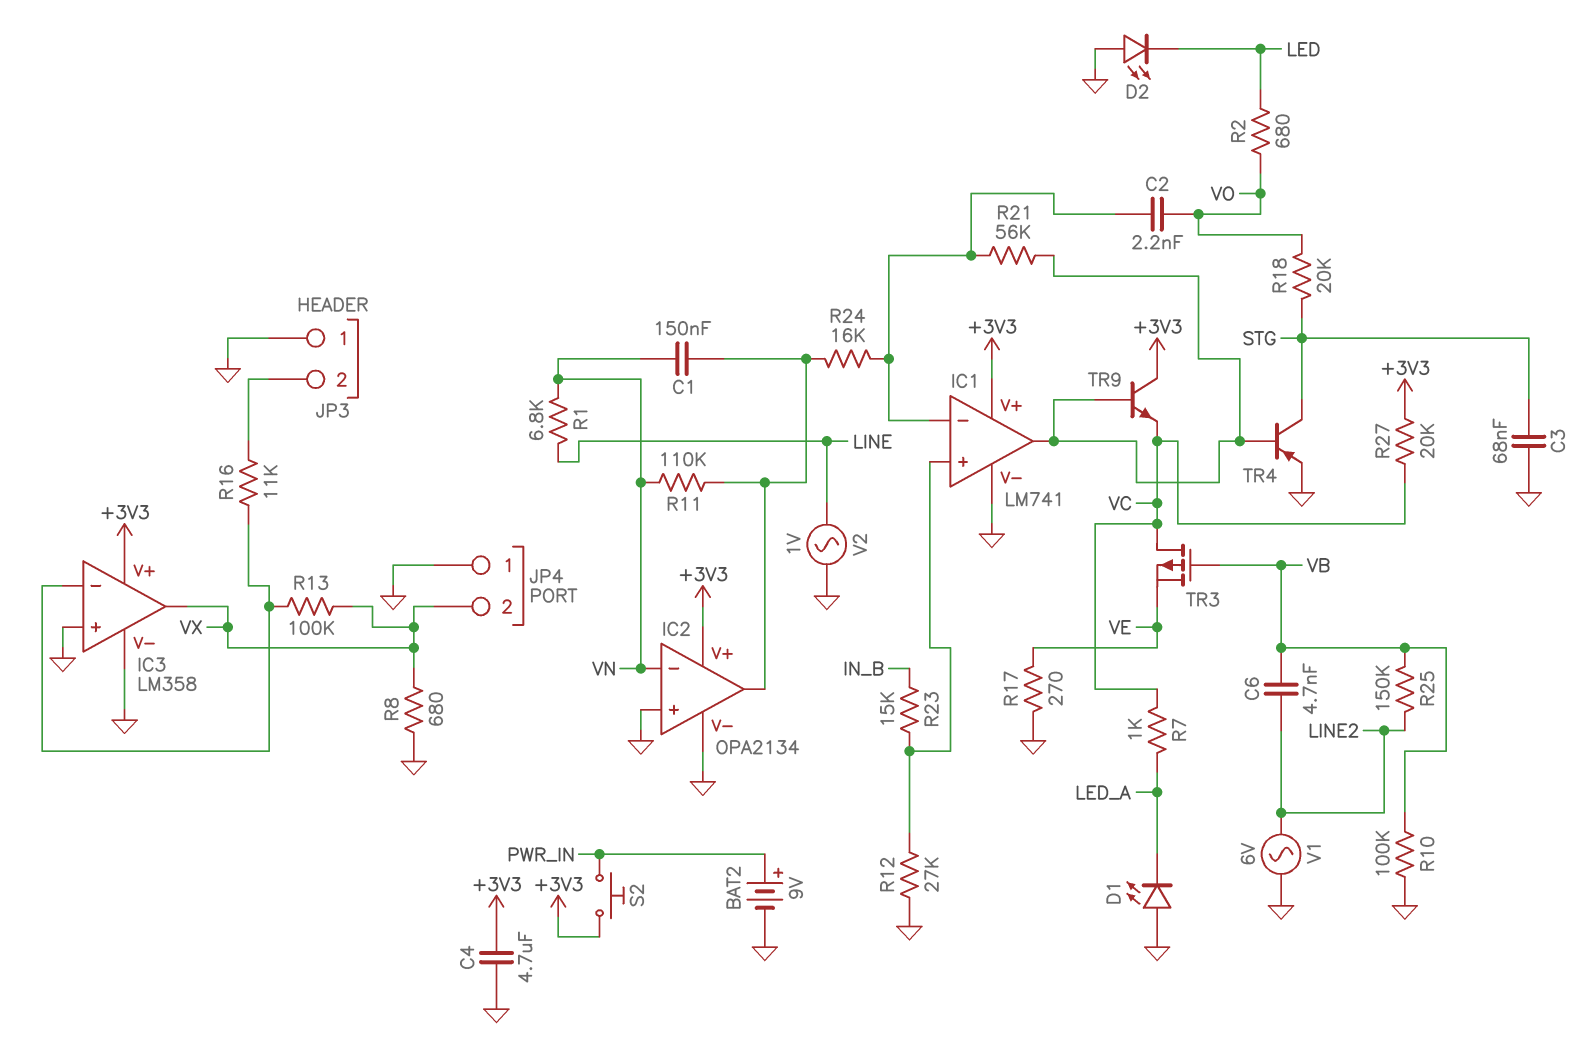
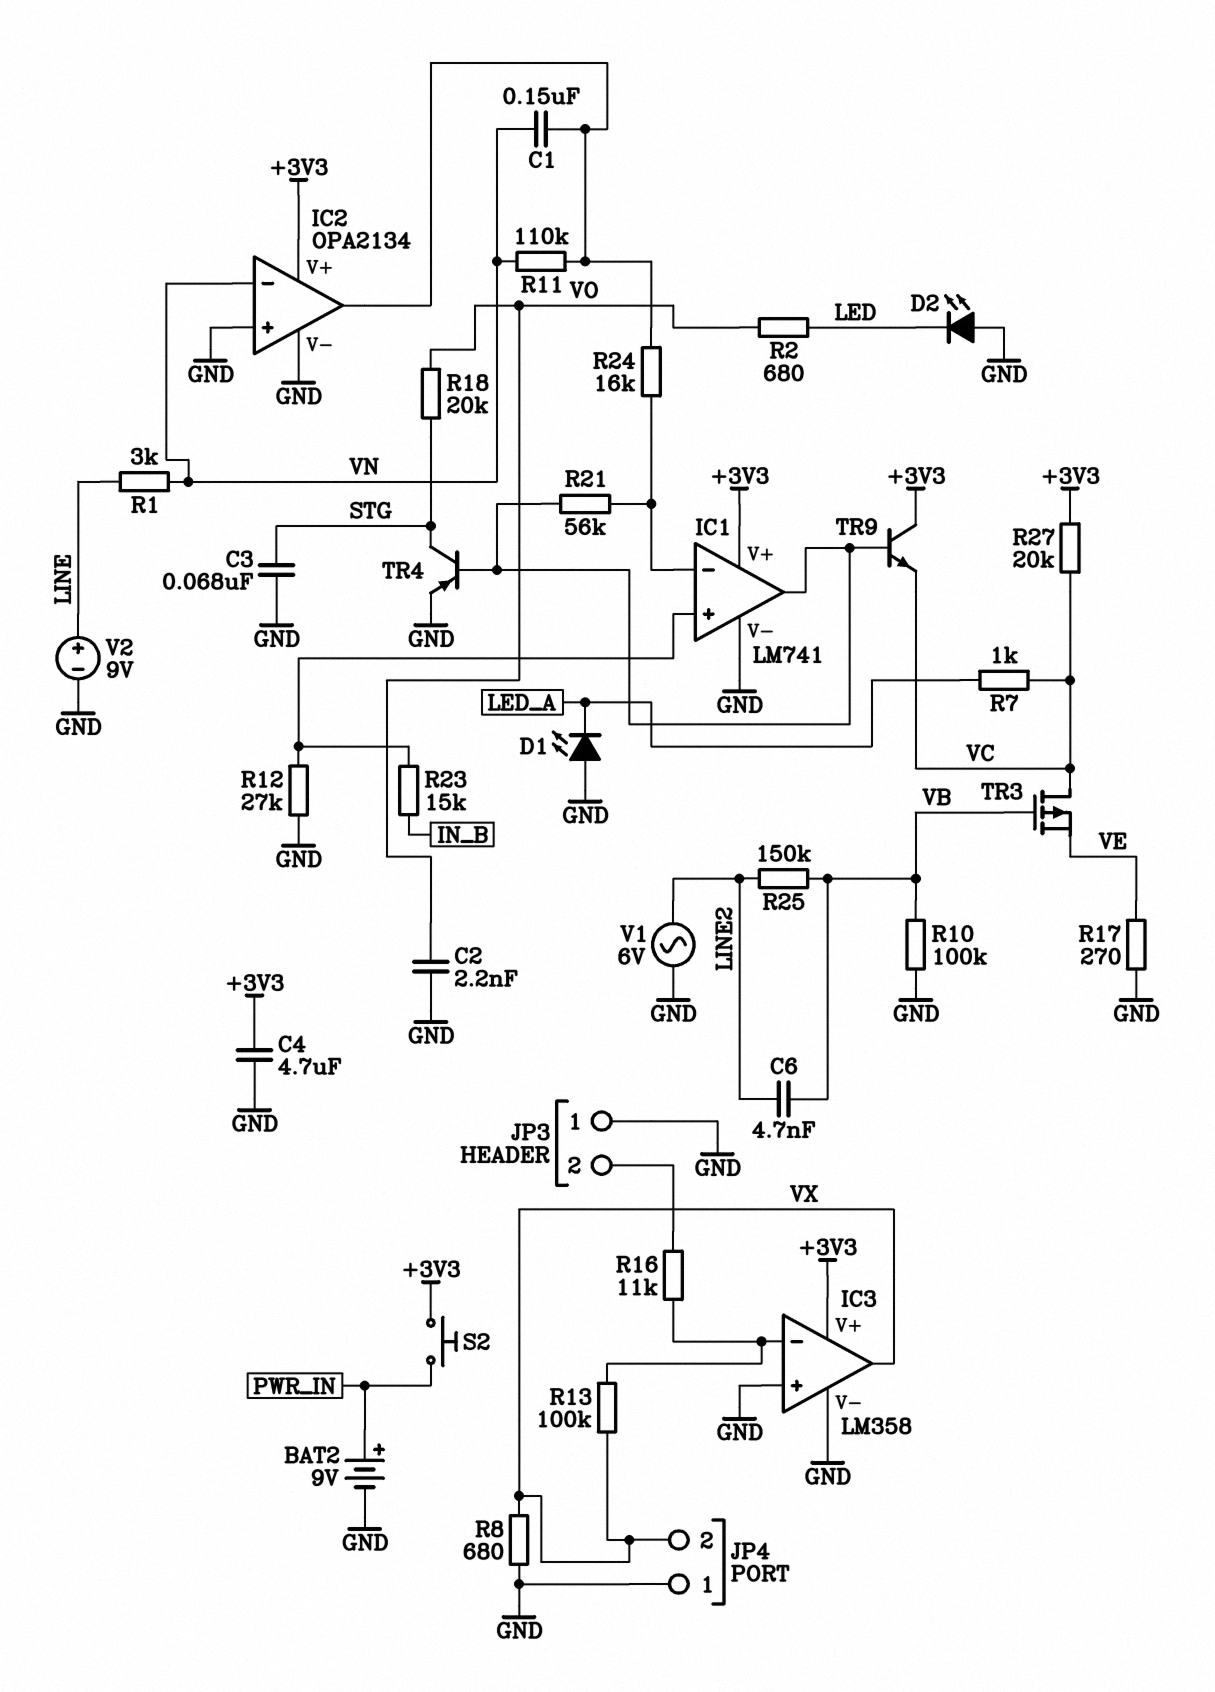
C2: 2.2nF (IC1/in-, VO) -> 2.2nF (GND, VO)
R1: 6.8k (LINE, VN) -> 3k (LINE, VN)
V2: AC 1V (GND, LINE) -> 9V (plus LINE, minus GND)

